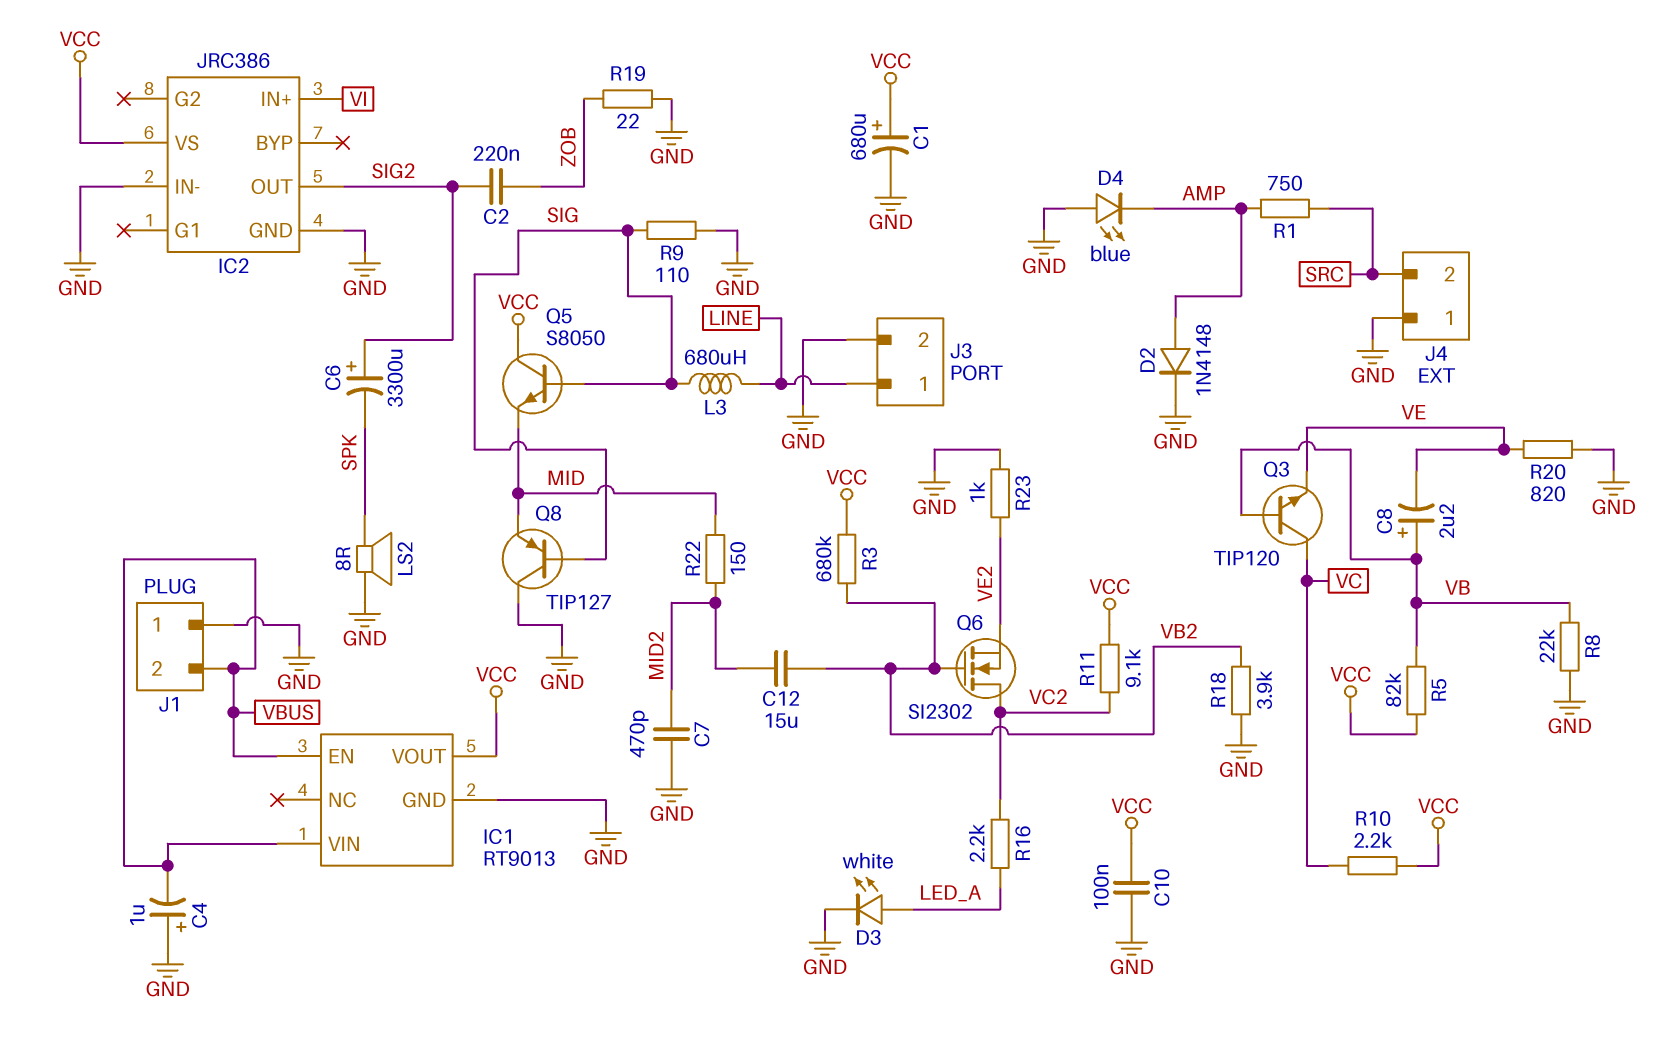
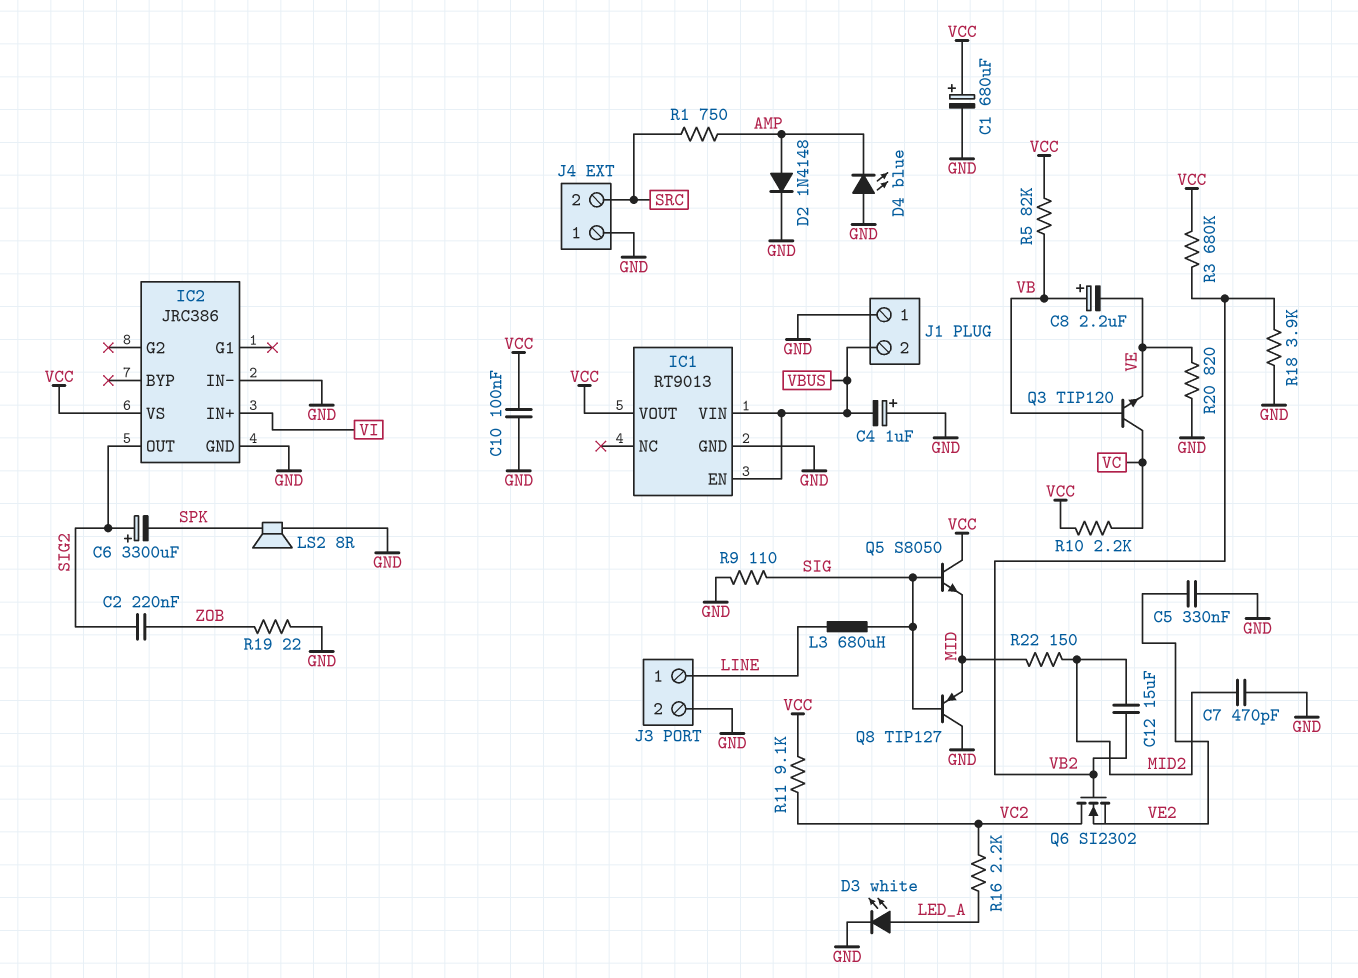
C5: none -> 330nF (GND, VE2)
R8: 22k (GND, VB) -> none
R23: 1k (GND, VE2) -> none

